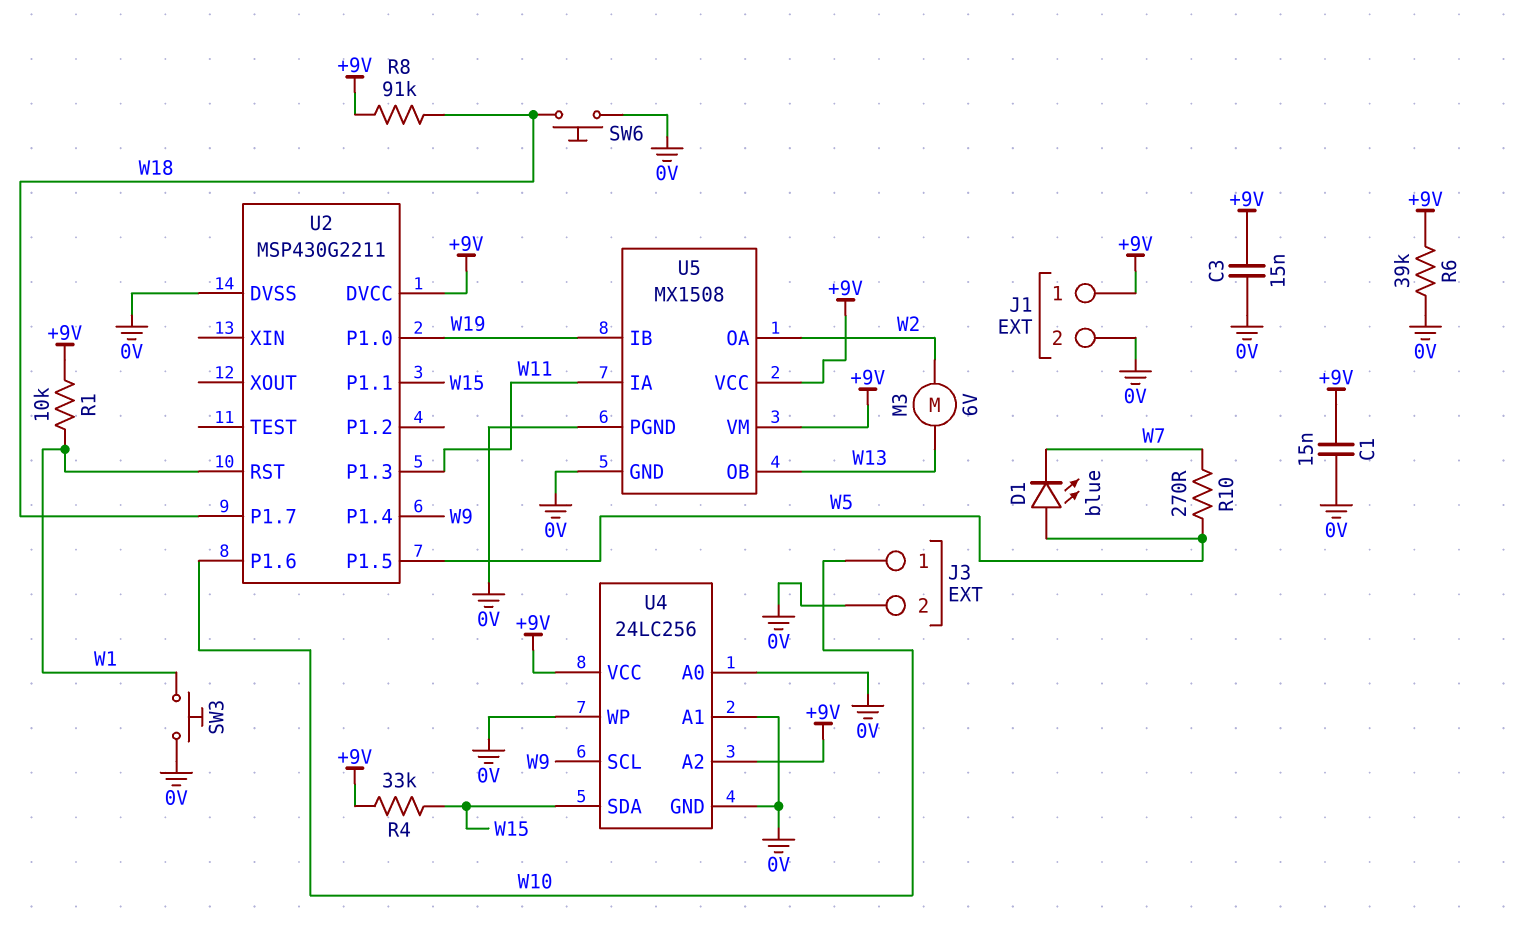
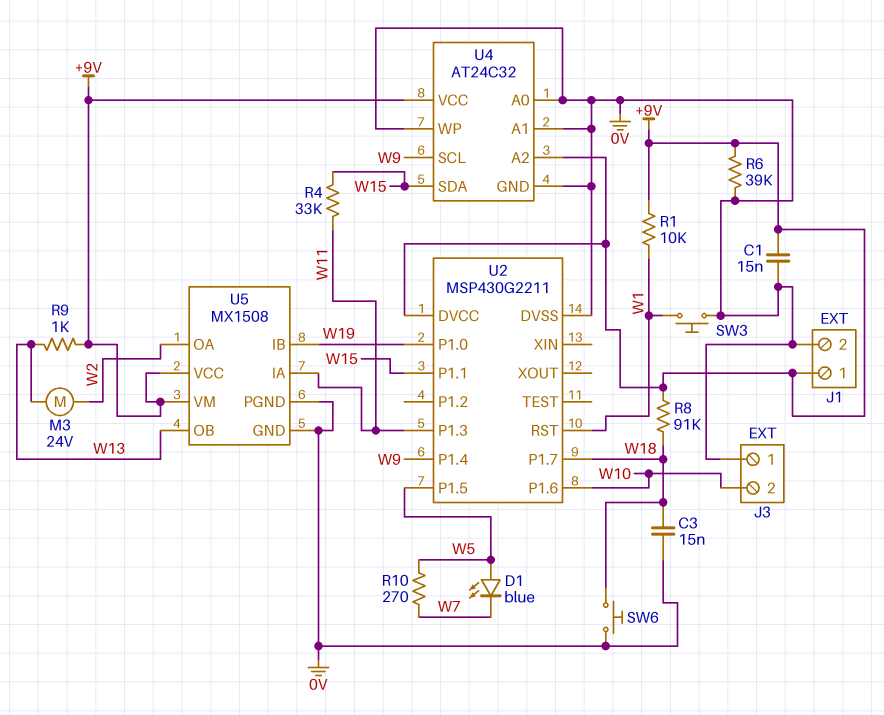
C3: 15nF (+9V, 0V) -> 15nF (0V, W18)
J3 pin 1: W10 -> 0V
J3 pin 2: 0V -> W10
M3: motor 6V (W2, W13) -> motor 24V (W2, W13)
R4: 33k (+9V, W15) -> 33k (W11, W15)
R9: none -> 1k (+9V, W13)
U4: 24LC256 -> AT24C32

